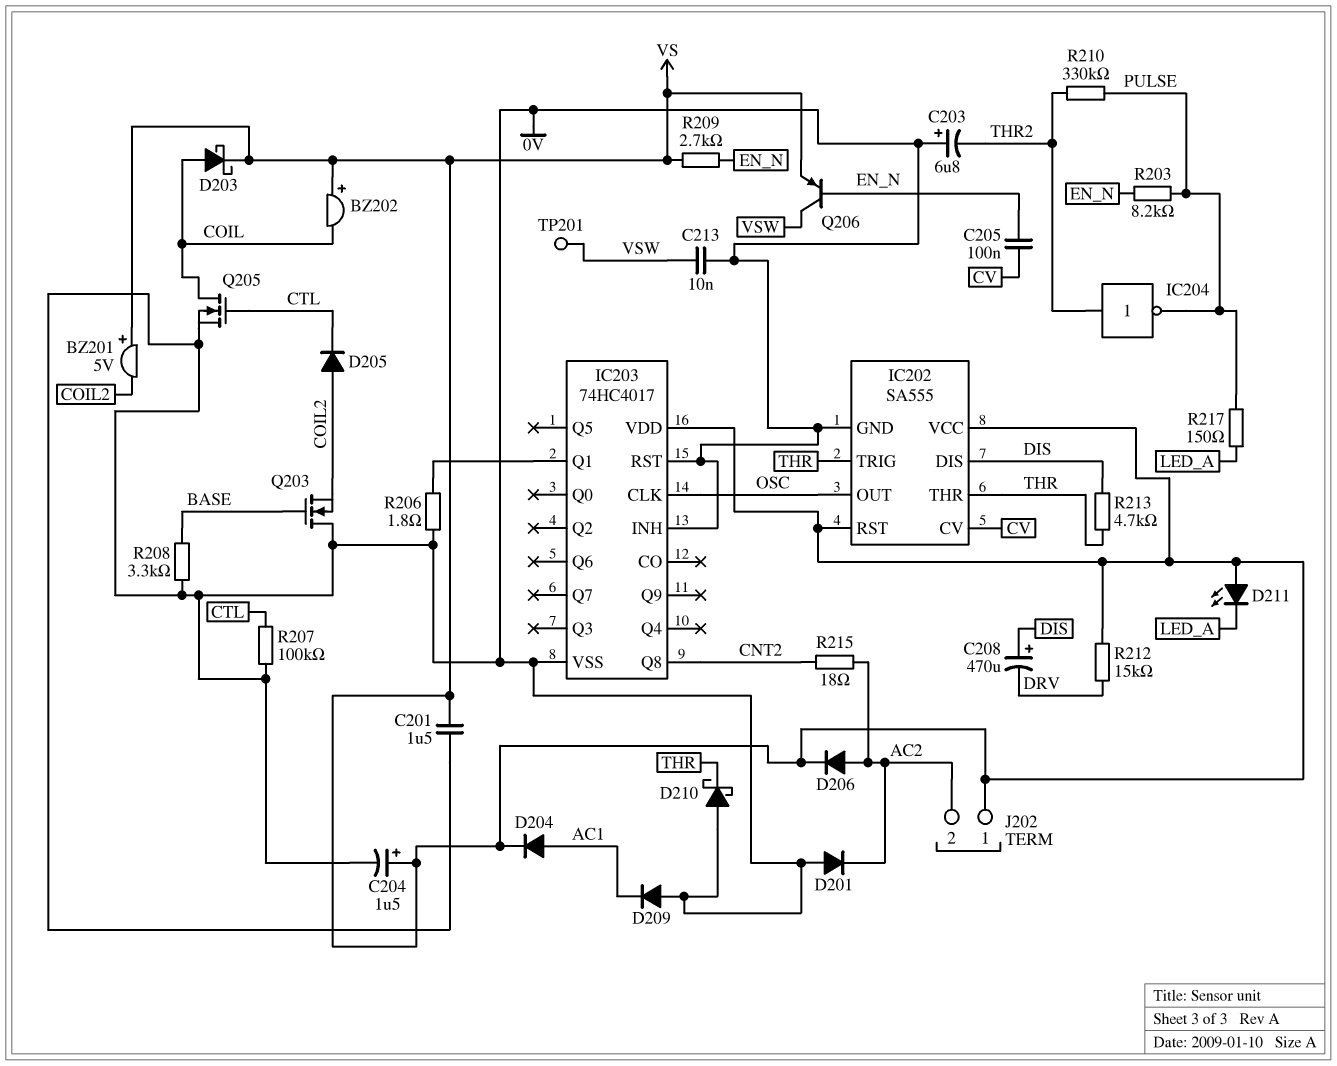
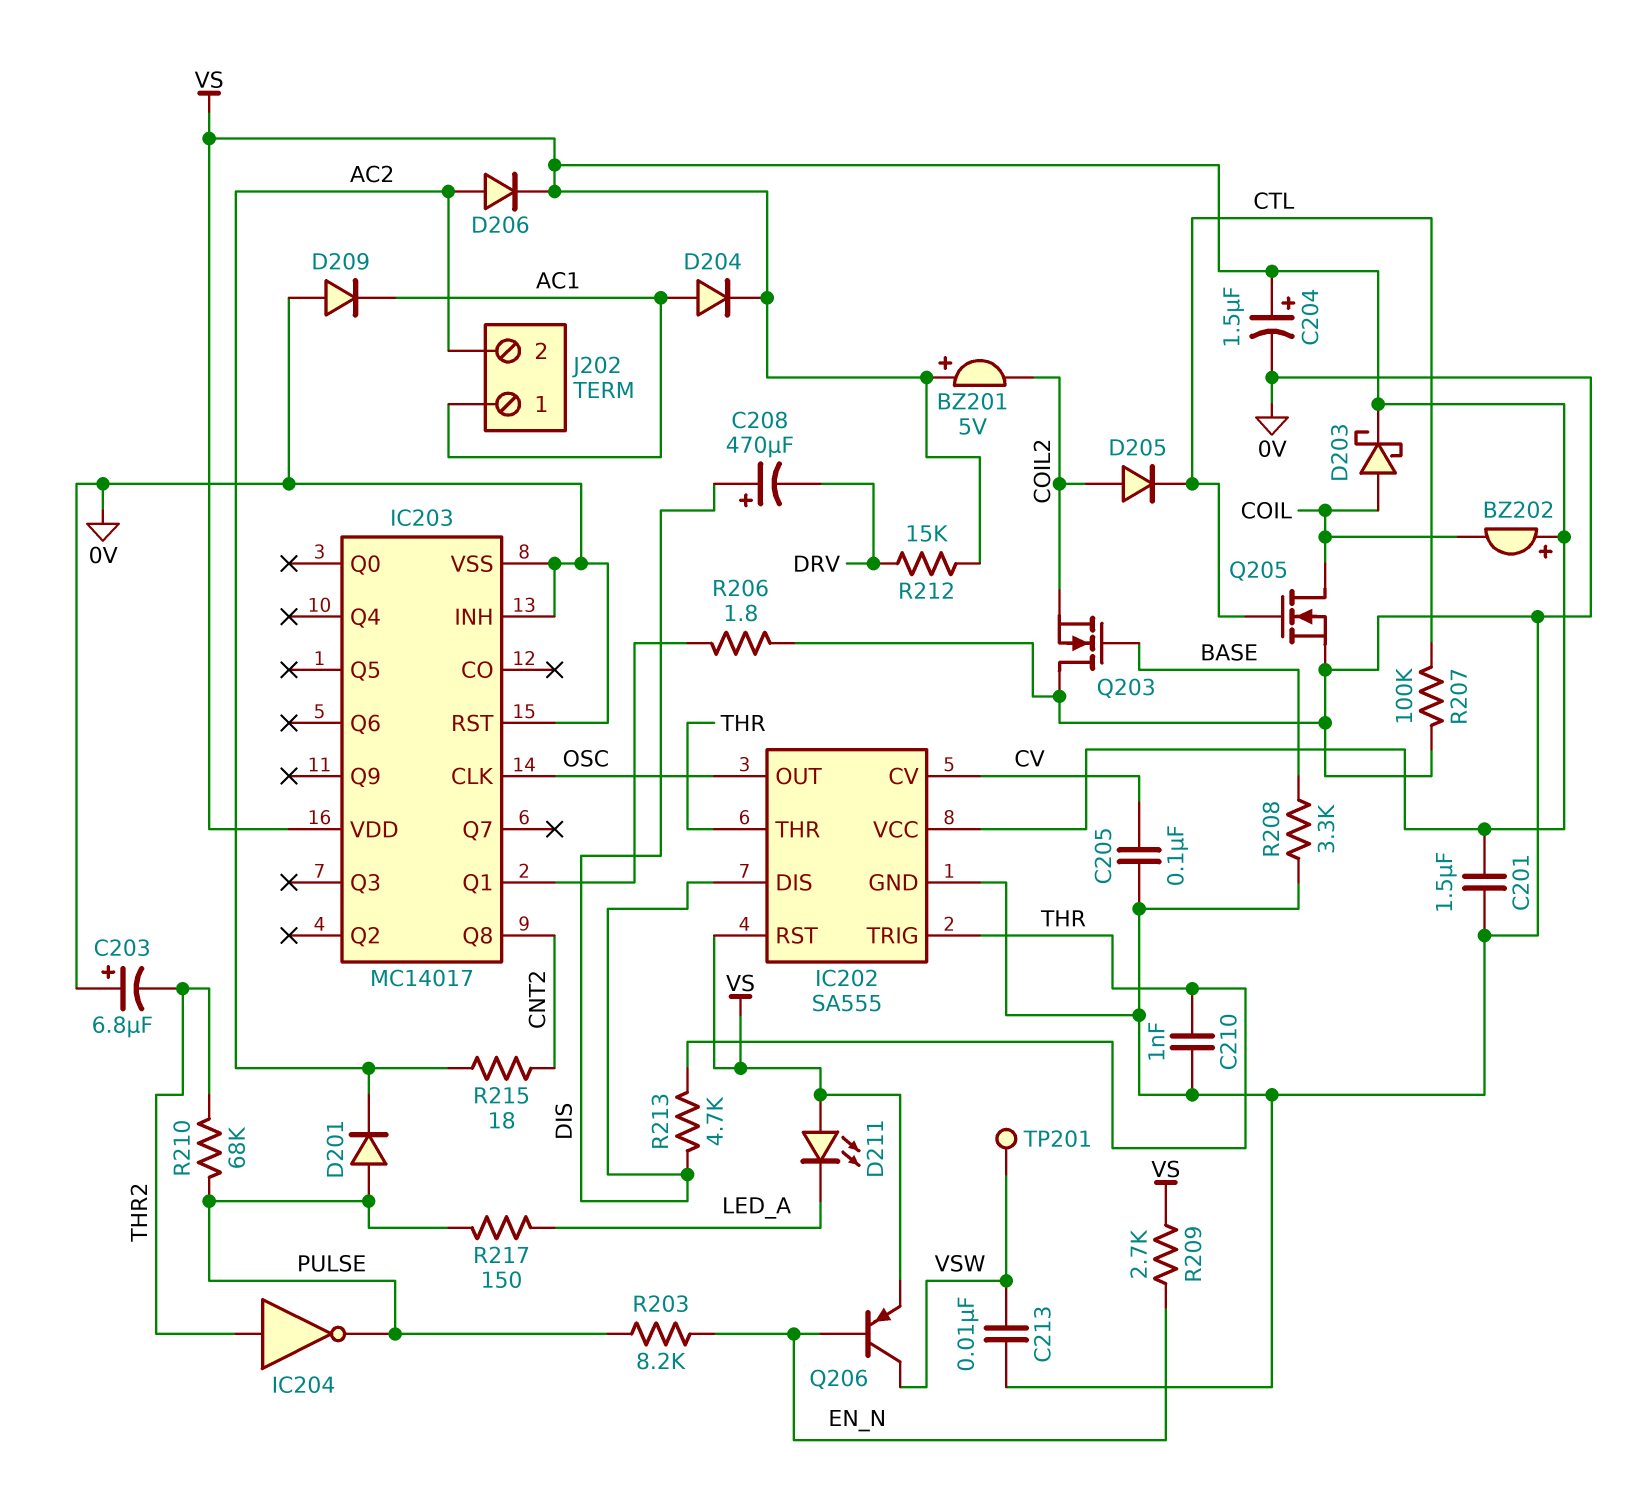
C205: 100nF (CV, EN_N) -> 100nF (0V, CV)
C210: none -> 1nF (0V, THR)
D201: diode (A 0V, K AC2) -> diode (A PULSE, K AC2)
D210: schottky (A 0V, K THR) -> none
IC203: 74HC4017 -> MC14017
J202 pin 1: VS -> AC1
R210: 330k (PULSE, THR2) -> 68k (PULSE, THR2)

